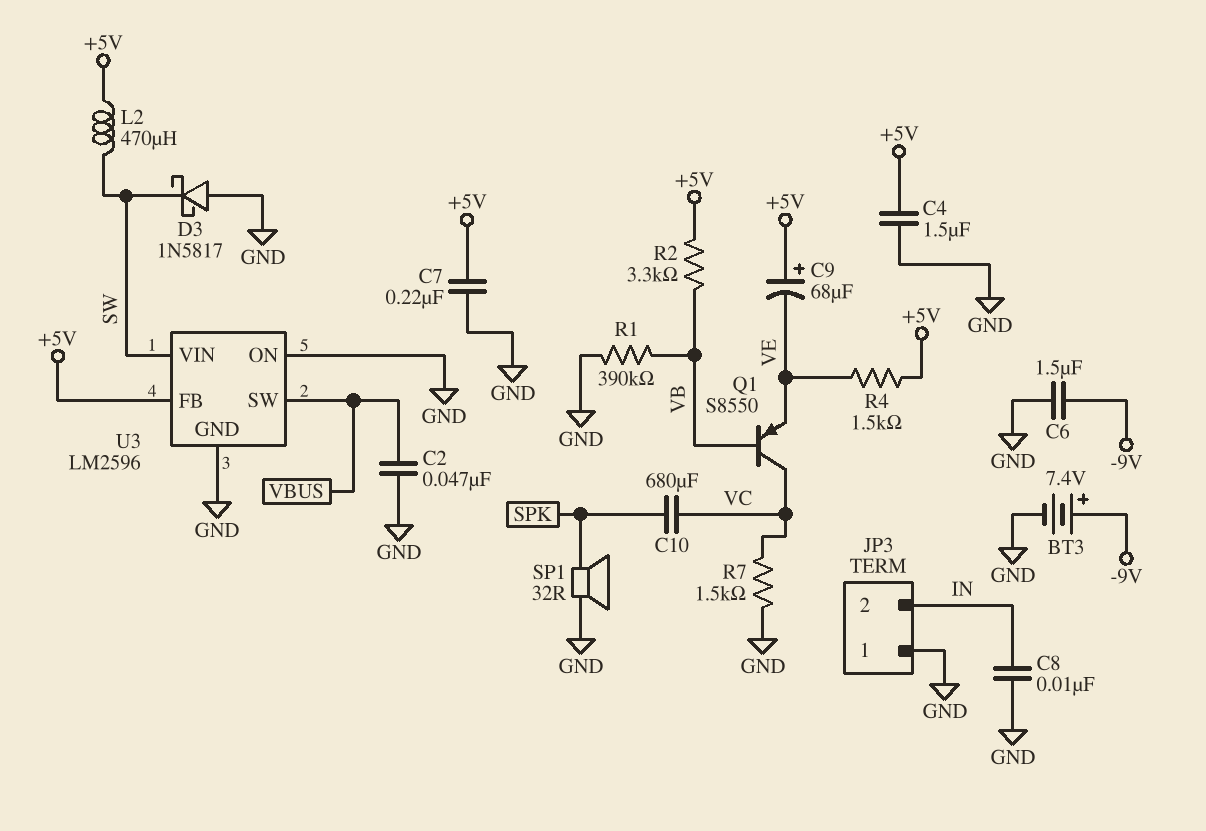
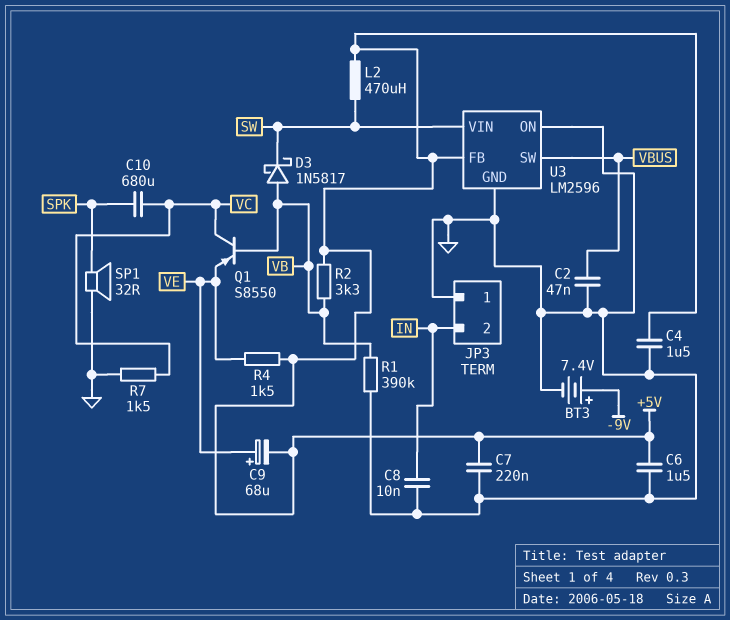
C6: 1.5uF (-9V, GND) -> 1.5uF (+5V, GND)
C9: 68uF (plus +5V, minus VE) -> 68uF (plus VE, minus +5V)
D3: schottky 1N5817 (A GND, K SW) -> schottky 1N5817 (A VB, K SW)

